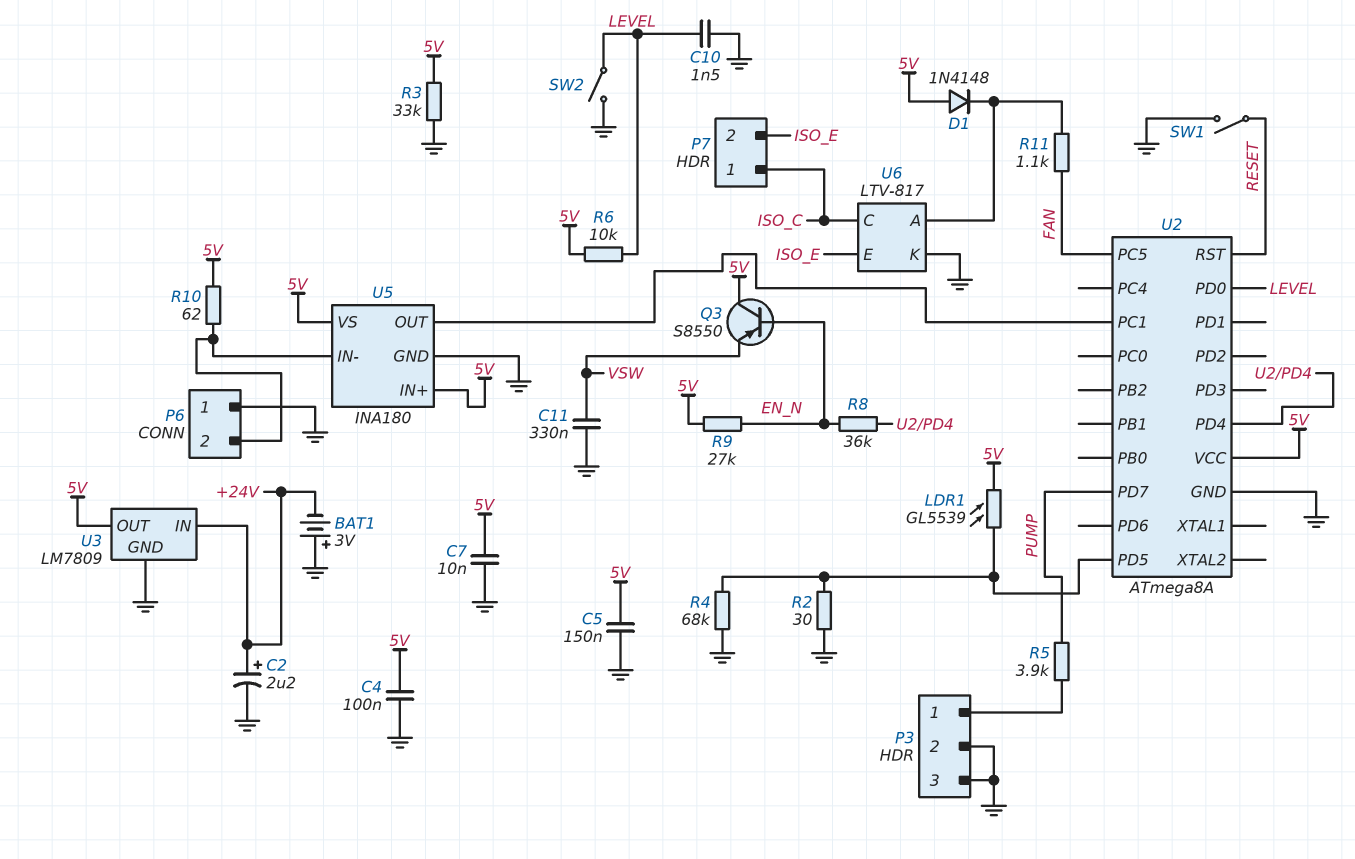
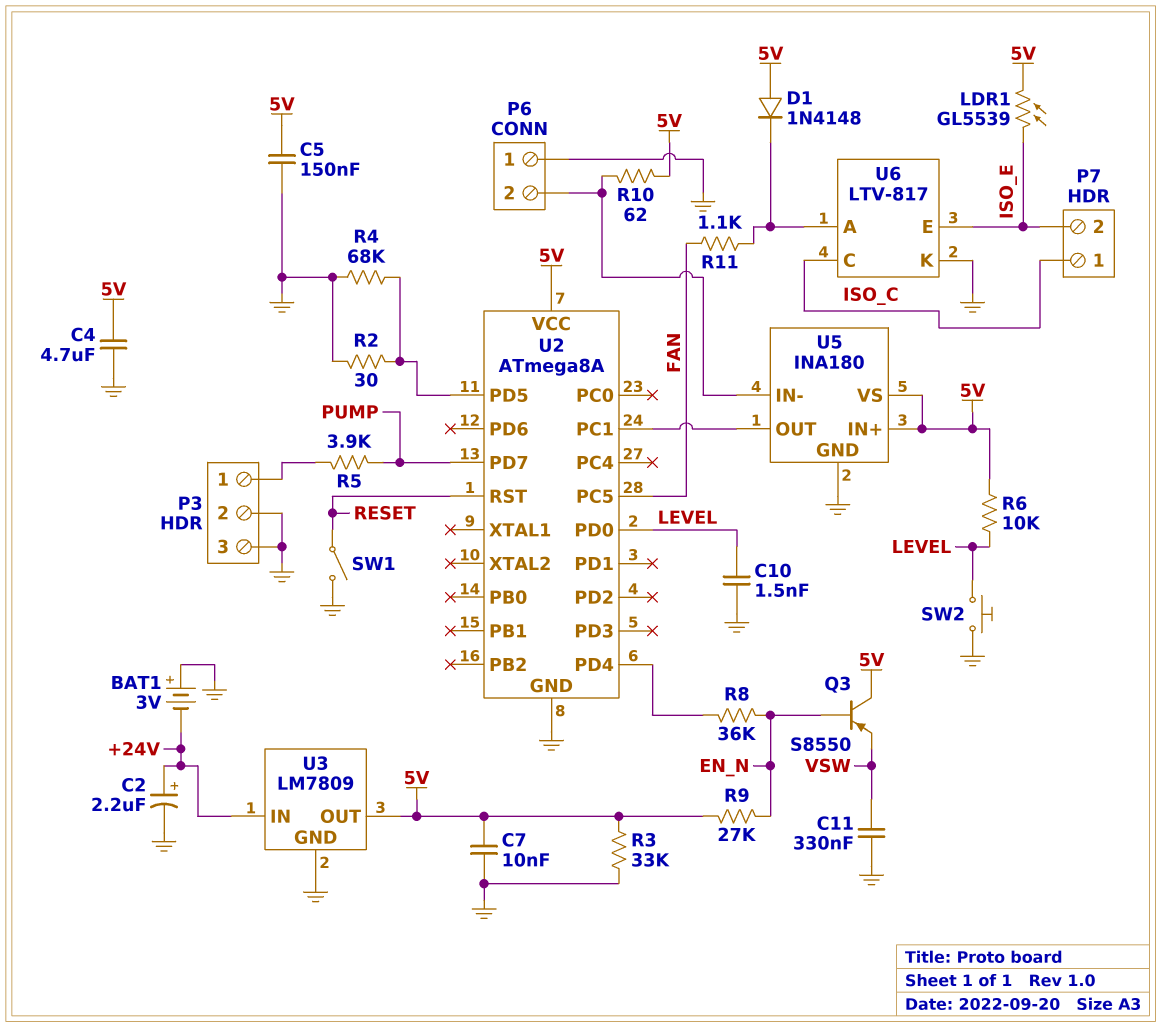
C4: 100nF (5V, GND) -> 4.7uF (5V, GND)
LDR1: GL5539 (5V, U2/PD5) -> GL5539 (5V, ISO_E)
SW2: switch (GND, LEVEL) -> button (GND, LEVEL)

